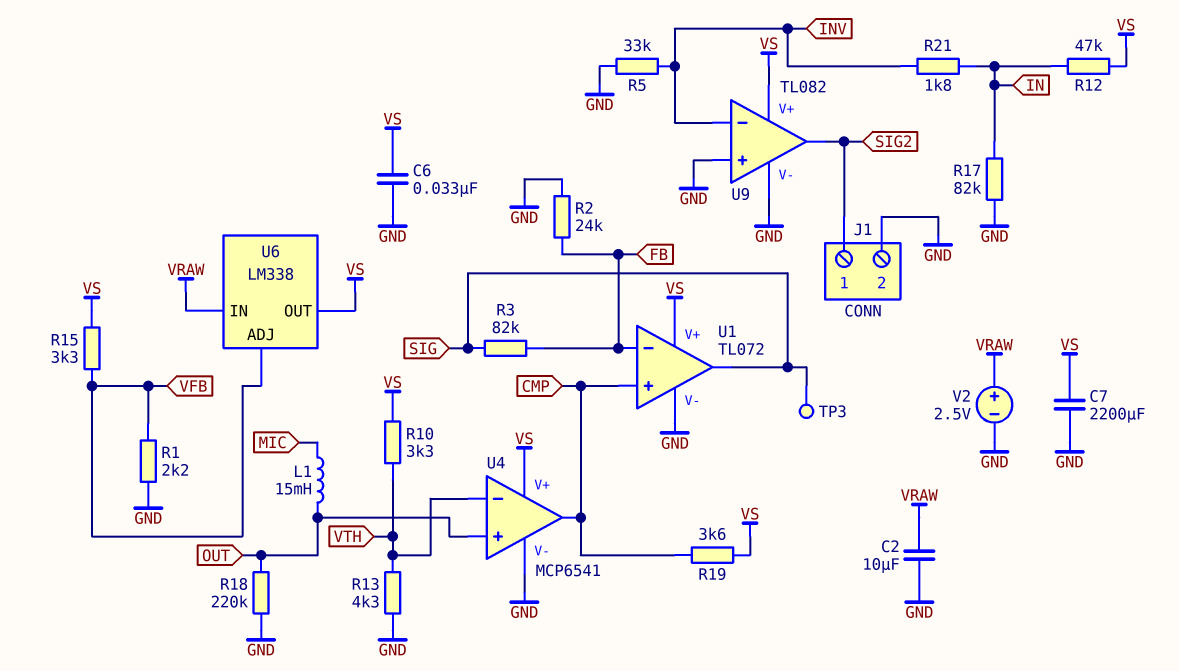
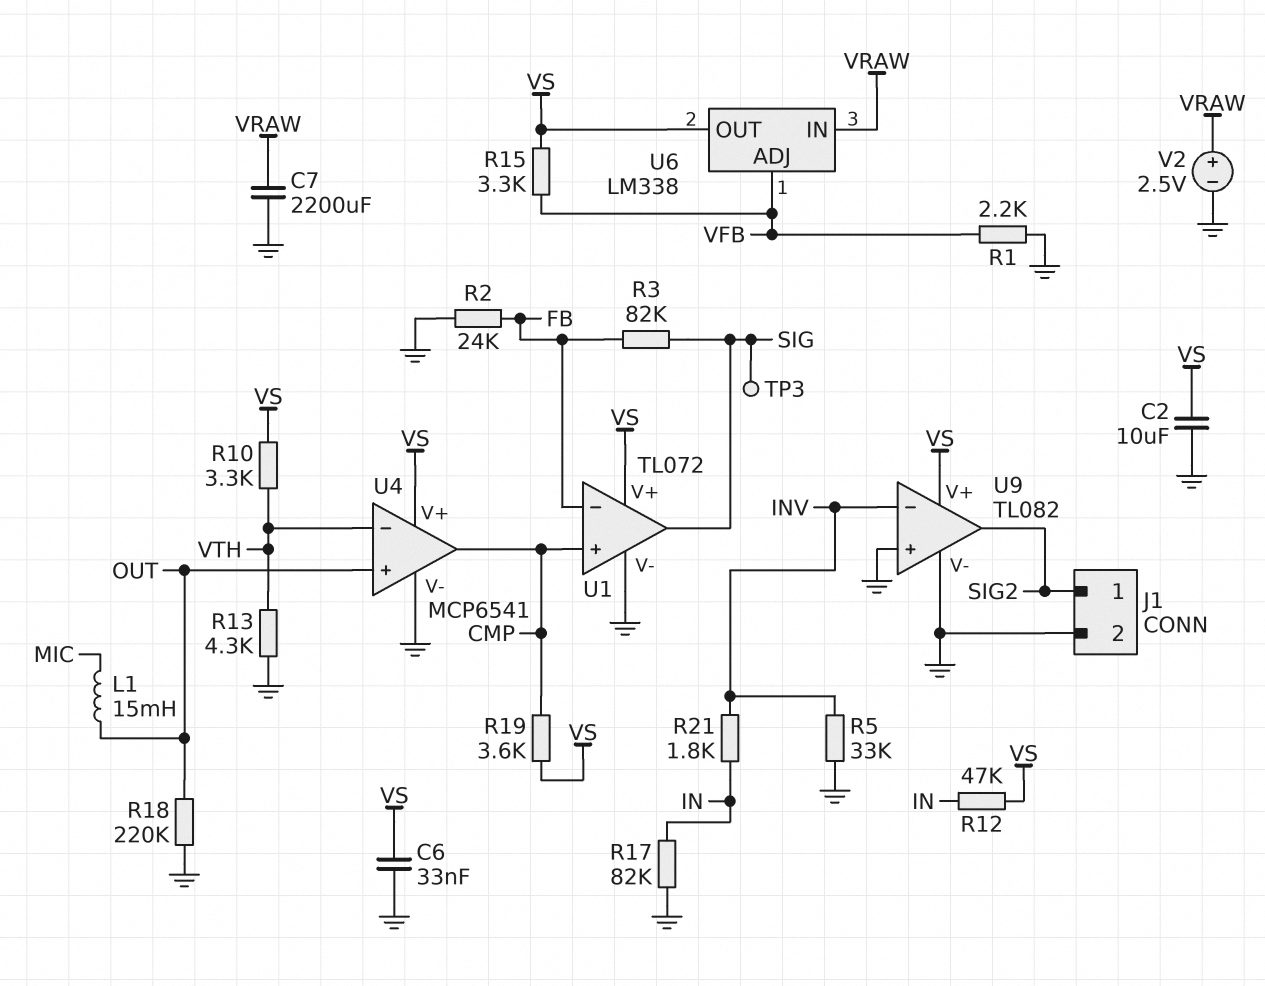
C2: 10uF (GND, VRAW) -> 10uF (GND, VS)
C7: 2200uF (GND, VS) -> 2200uF (GND, VRAW)

